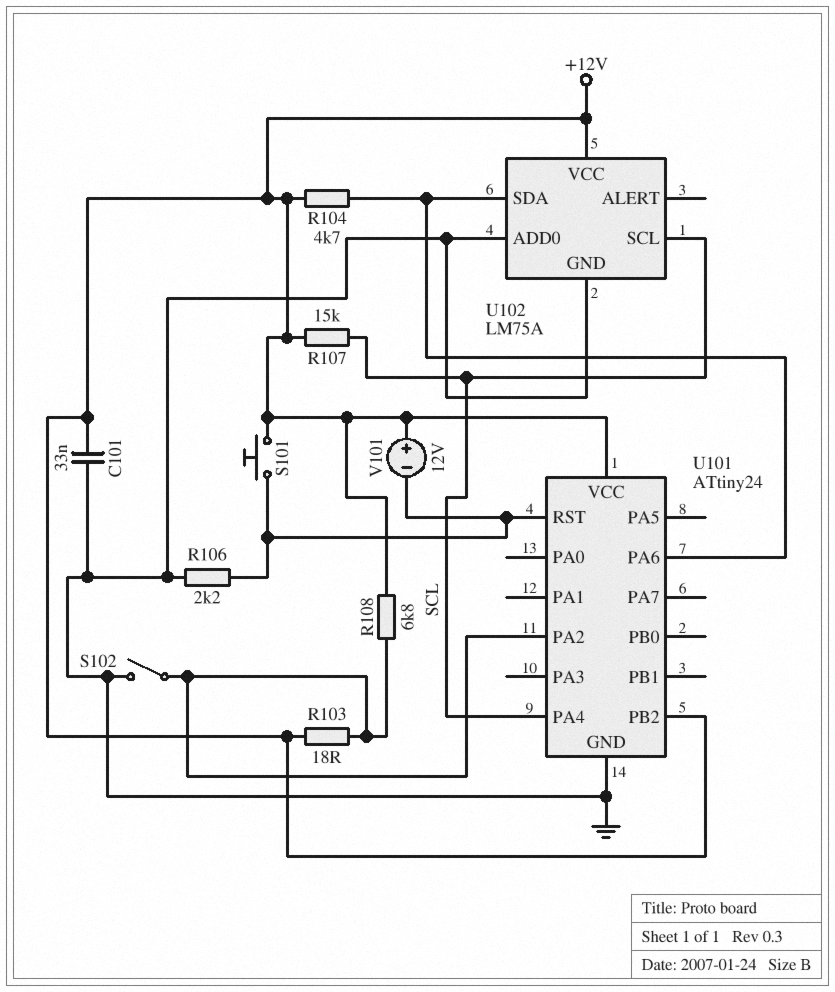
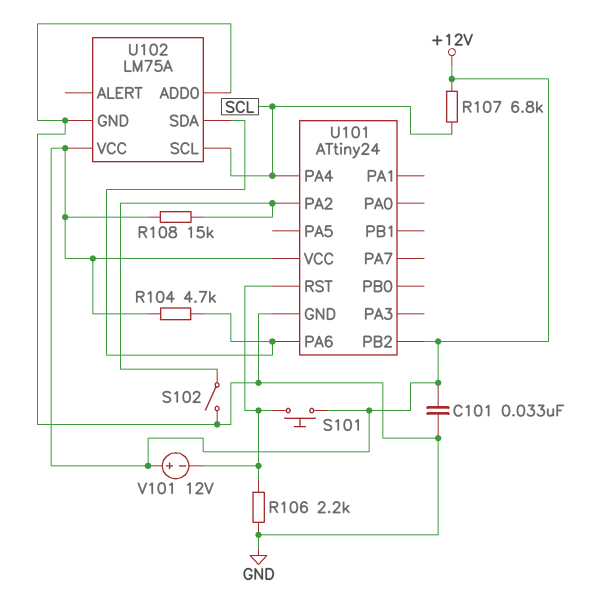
R103: 18 (+12V, U101/PA2) -> none
R107: 15k (+12V, SCL) -> 6.8k (+12V, SCL)
R108: 6.8k (+12V, U101/PA2) -> 15k (+12V, U101/PA2)

